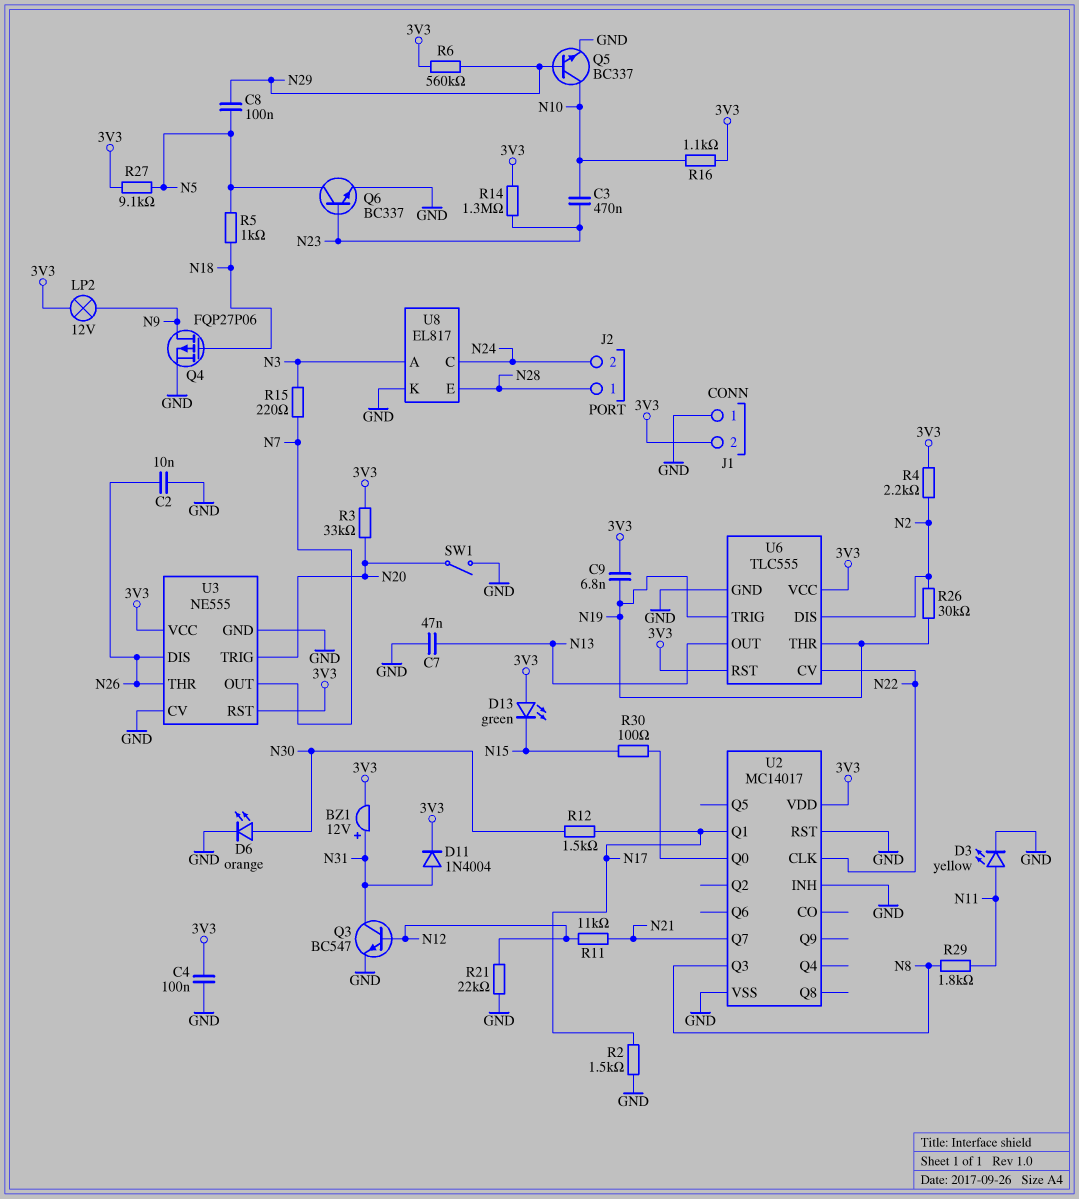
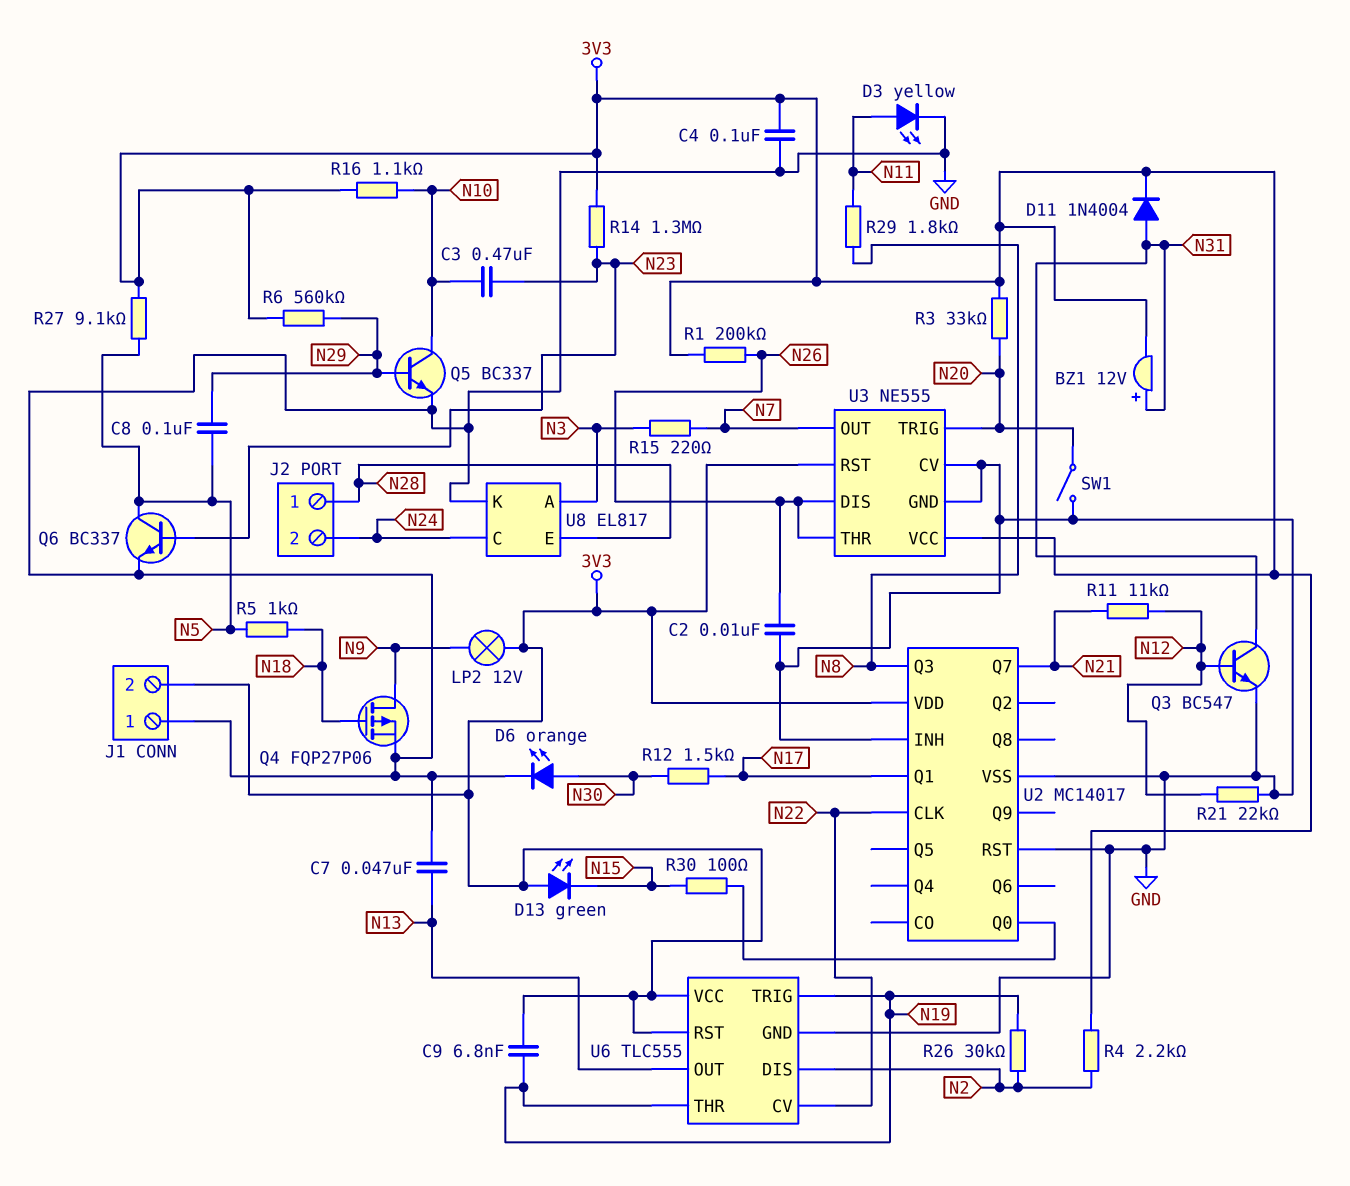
R1: none -> 200k (3V3, N26)
R2: 1.5k (GND, N17) -> none

